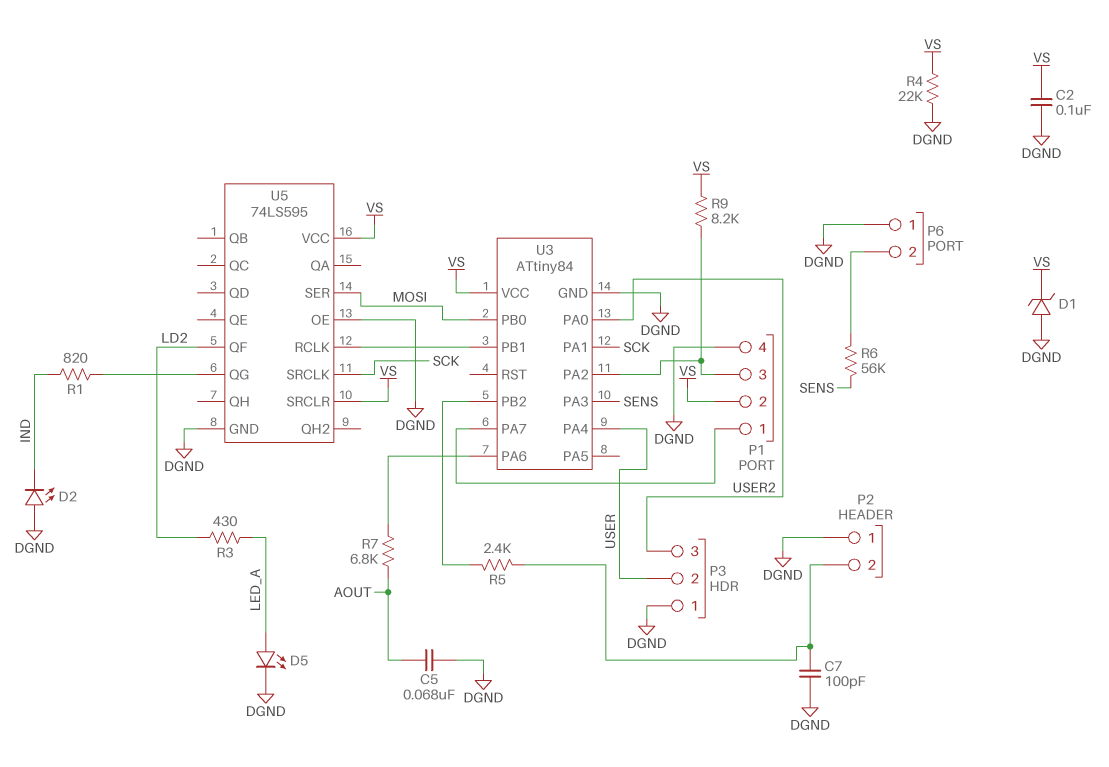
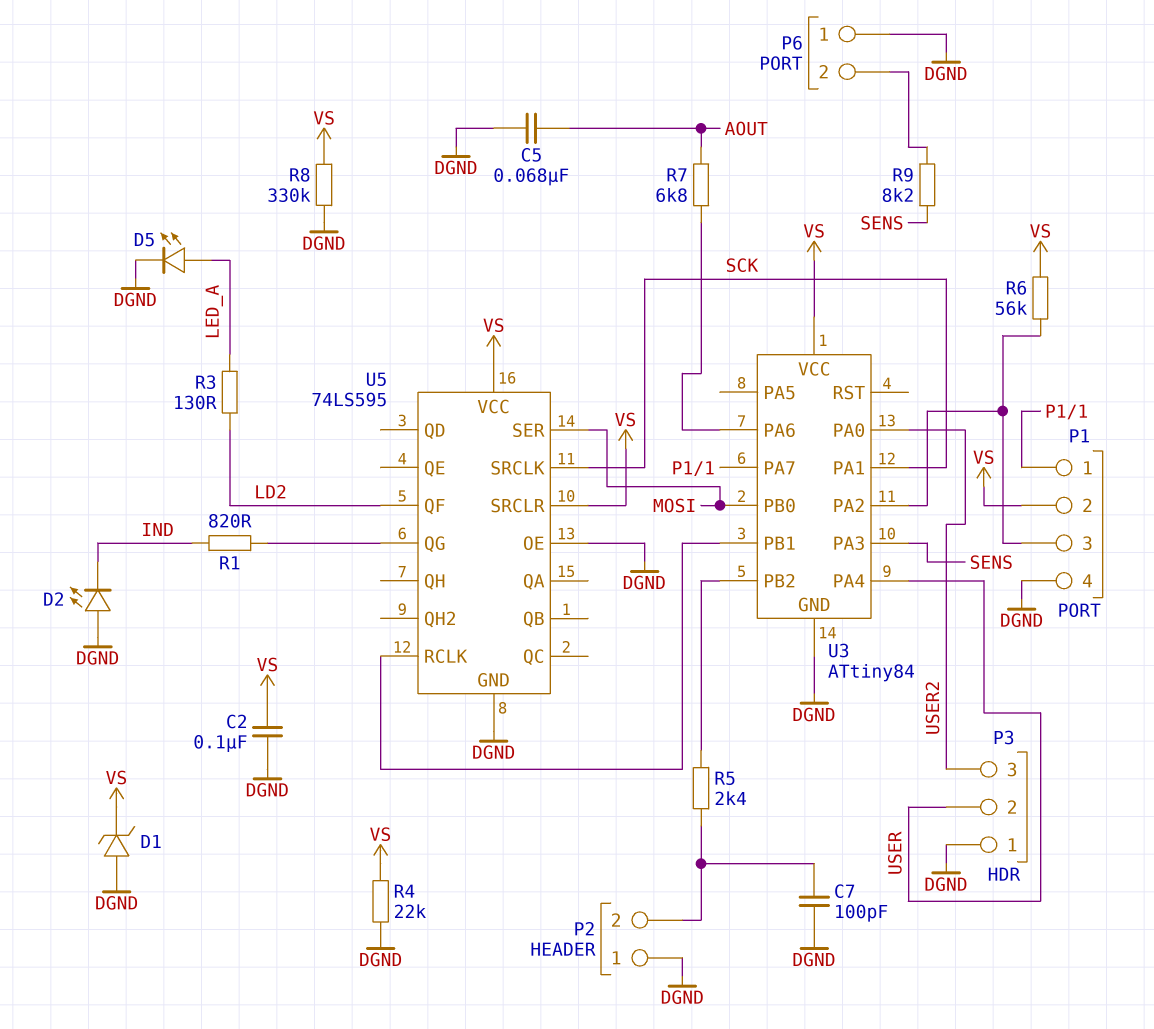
R3: 430 (LD2, LED_A) -> 130 (LD2, LED_A)
R6: 56k (P6/2, SENS) -> 56k (P1/3, VS)
R8: none -> 330k (DGND, VS)
R9: 8.2k (P1/3, VS) -> 8.2k (P6/2, SENS)

